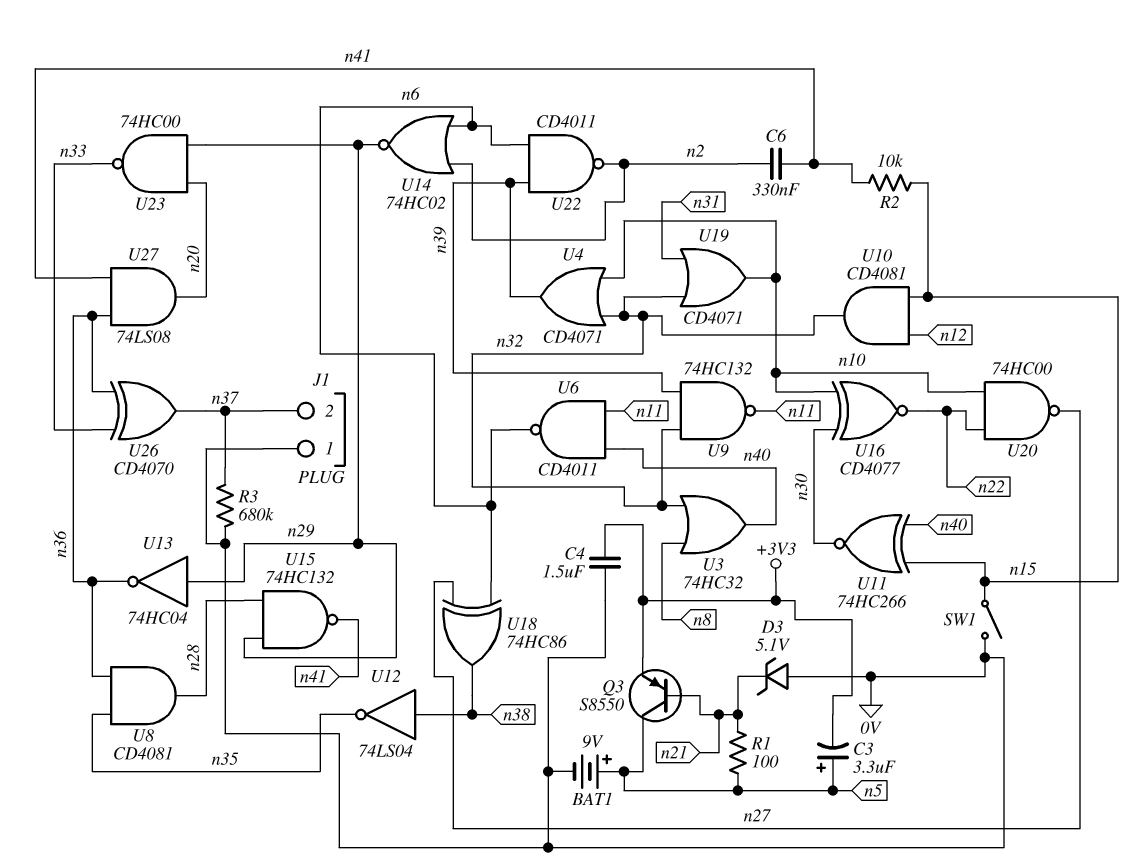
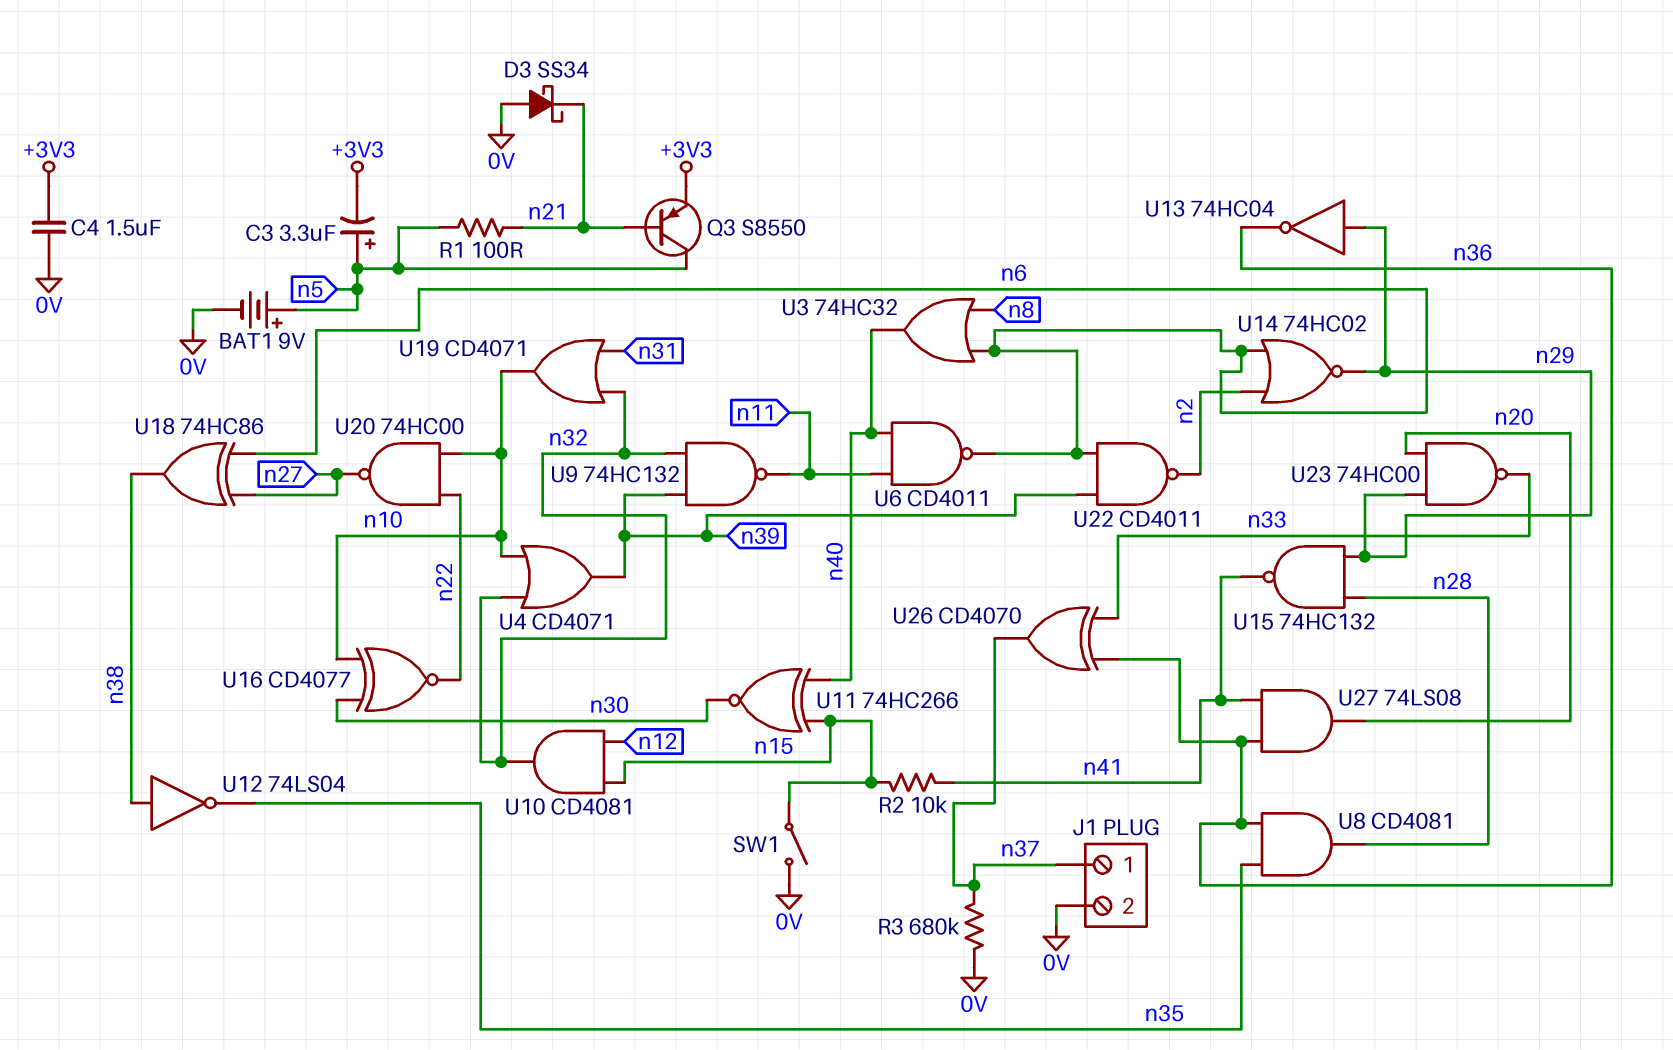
C6: 330nF (n2, n41) -> none
D3: zener 5.1V (A 0V, K n21) -> schottky SS34 (A 0V, K n21)
J1 pin 1: 0V -> n37
J1 pin 2: n37 -> 0V
U3: OR 74HC32 (in n8, in n32, out n40) -> OR 74HC32 (in n6, in n8, out n40)

